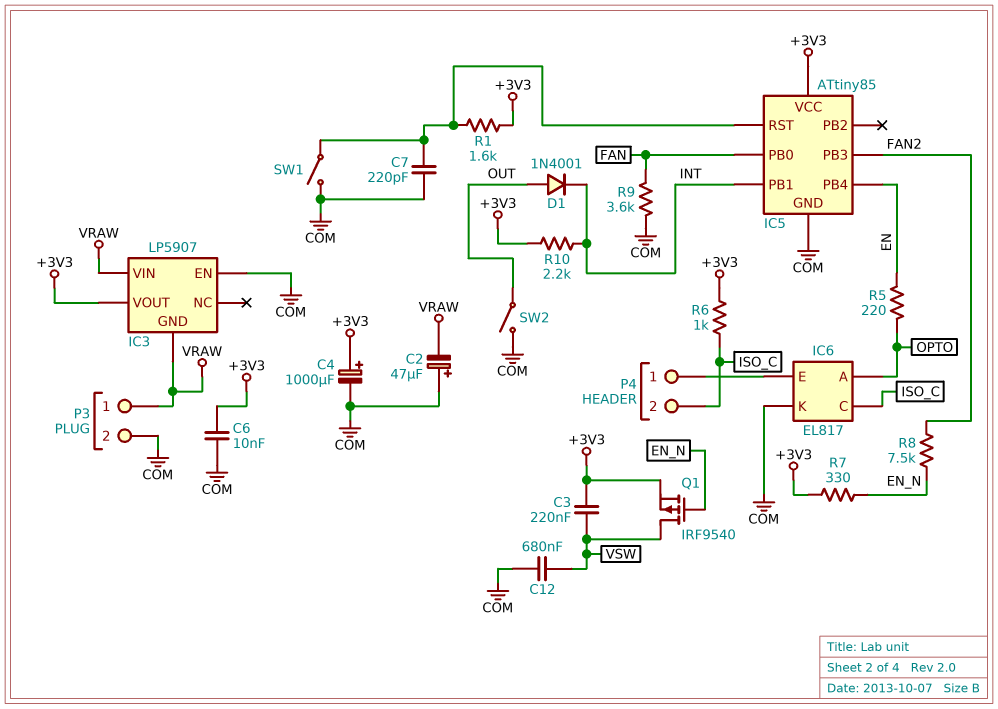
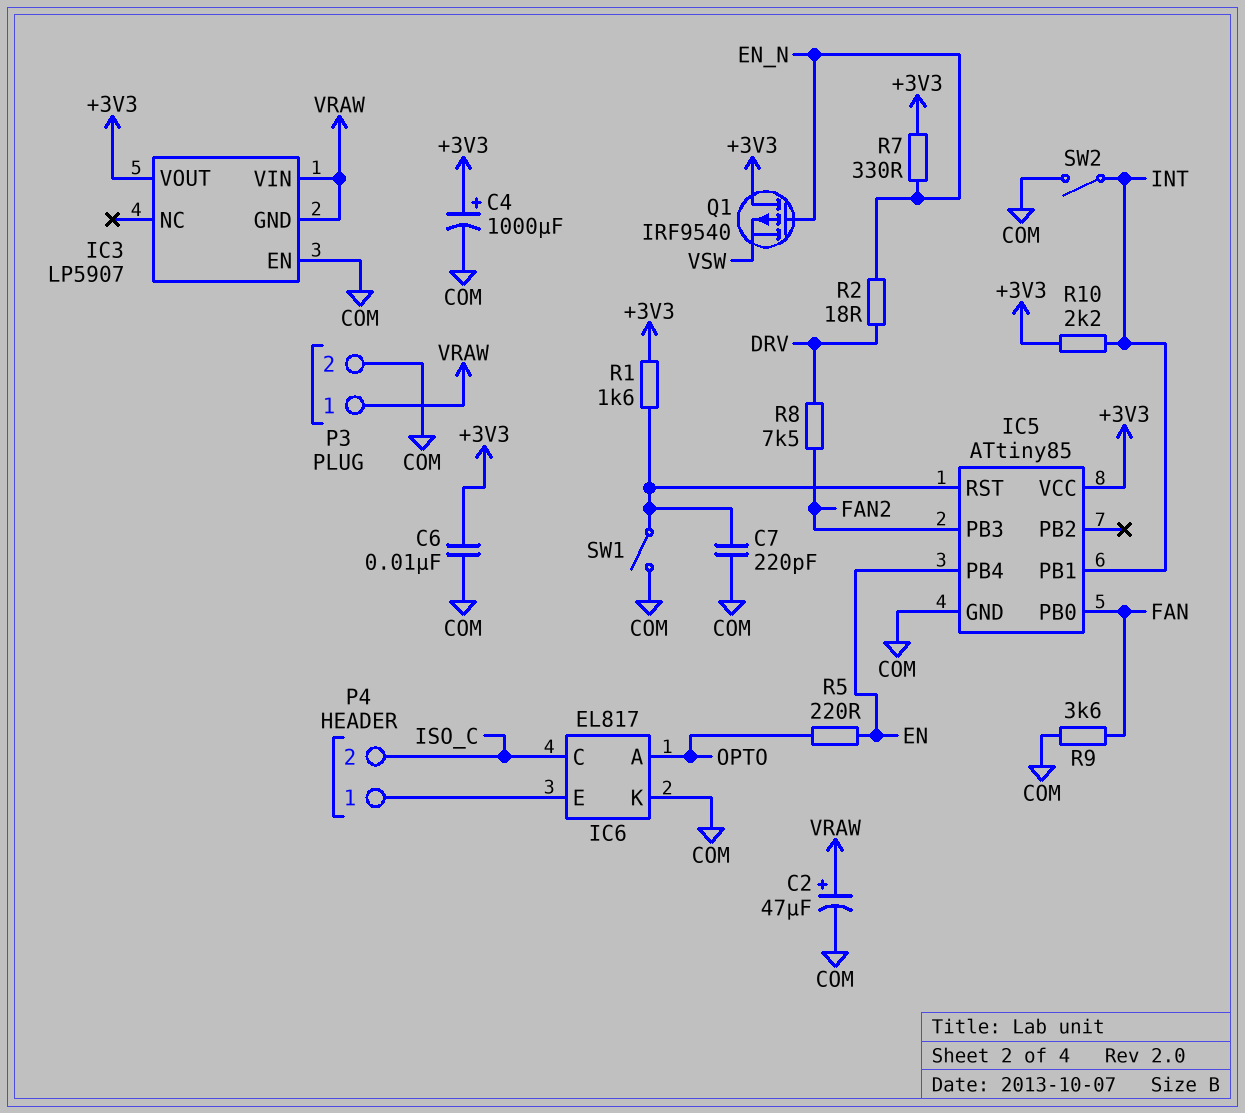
C2: 47uF (plus COM, minus VRAW) -> 47uF (plus VRAW, minus COM)
C3: 220nF (+3V3, VSW) -> none
C12: 680nF (COM, VSW) -> none
D1: diode 1N4001 (A OUT, K INT) -> none
Q1: PMOS IRF9540 (G EN_N, D VSW, S +3V3) -> PMOS IRF9540 (G EN_N, D +3V3, S VSW)
R2: none -> 18 (DRV, EN_N)
R6: 1k (+3V3, ISO_C) -> none
R8: 7.5k (EN_N, FAN2) -> 7.5k (DRV, FAN2)
SW2: switch (COM, OUT) -> switch (COM, INT)

